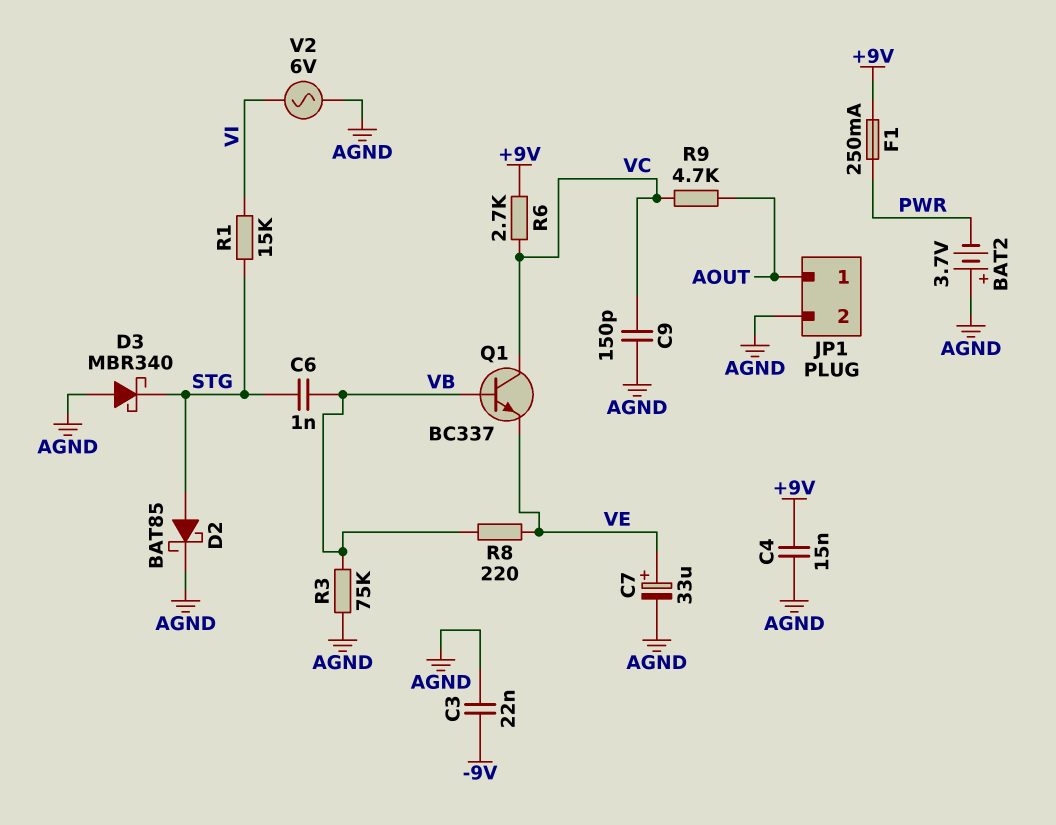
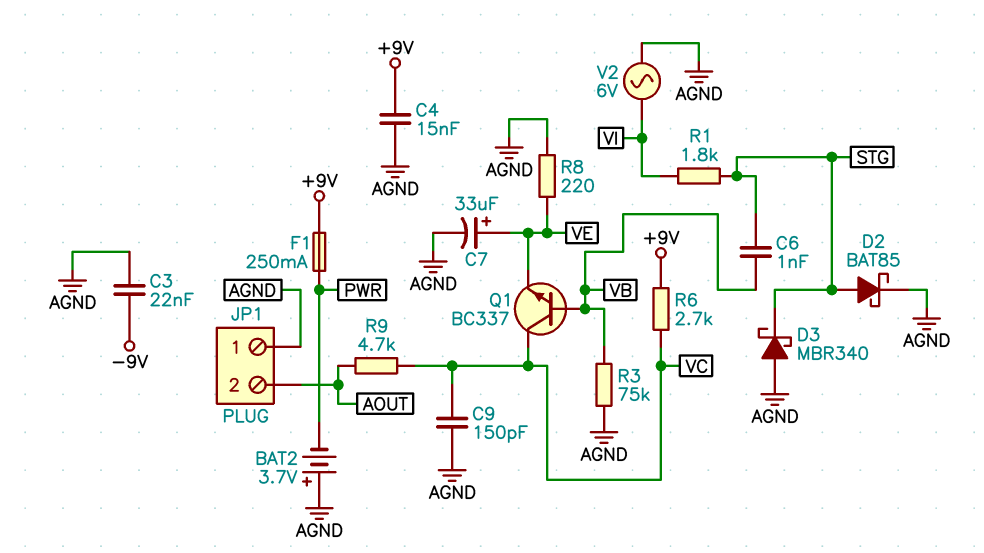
JP1 pin 1: AOUT -> AGND
JP1 pin 2: AGND -> AOUT
R1: 15k (STG, VI) -> 1.8k (STG, VI)
R8: 220 (VB, VE) -> 220 (AGND, VE)

